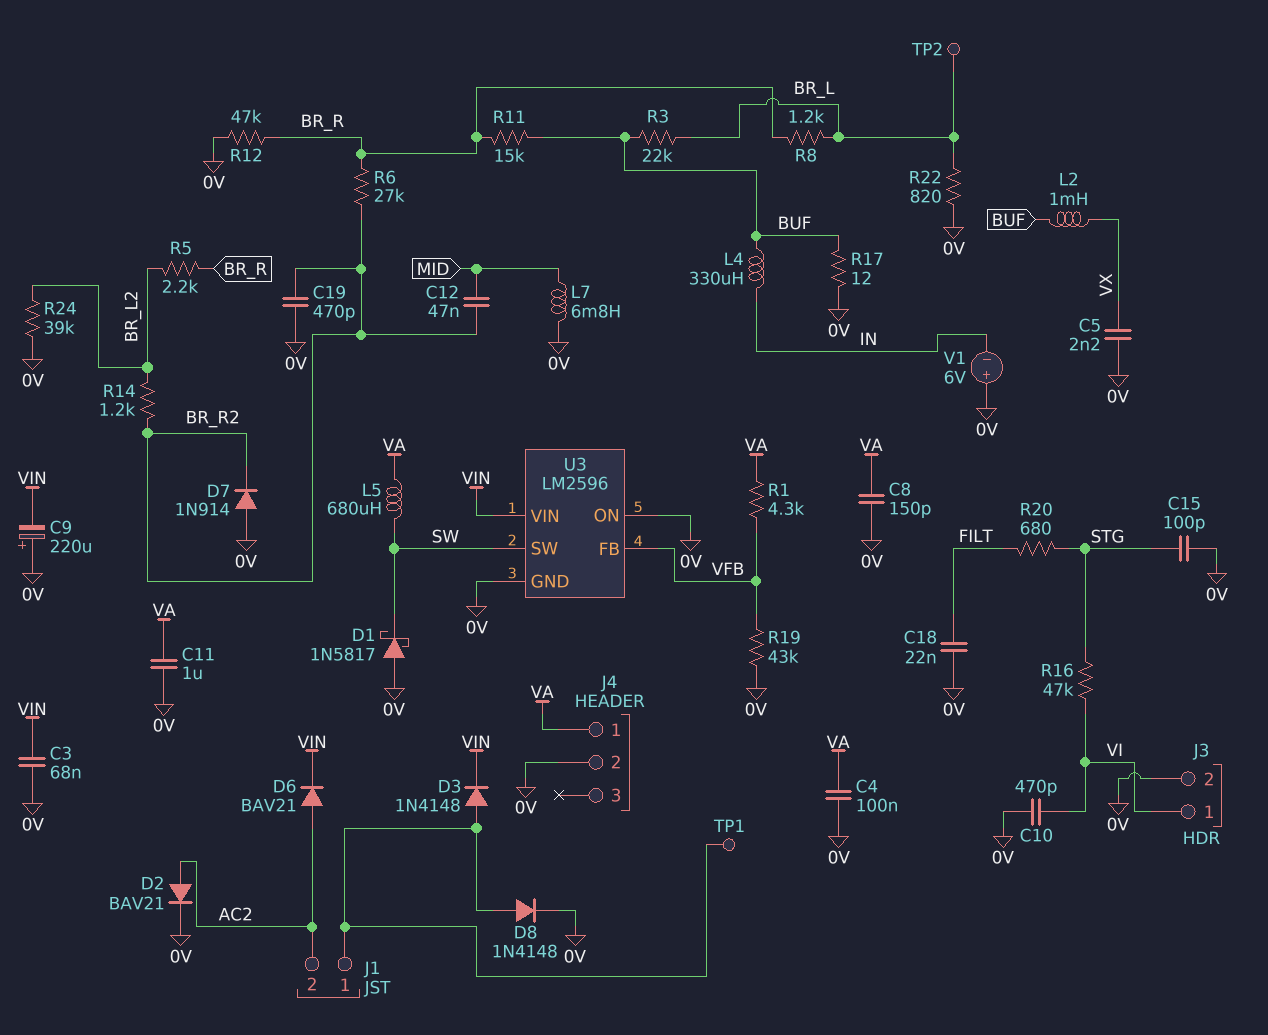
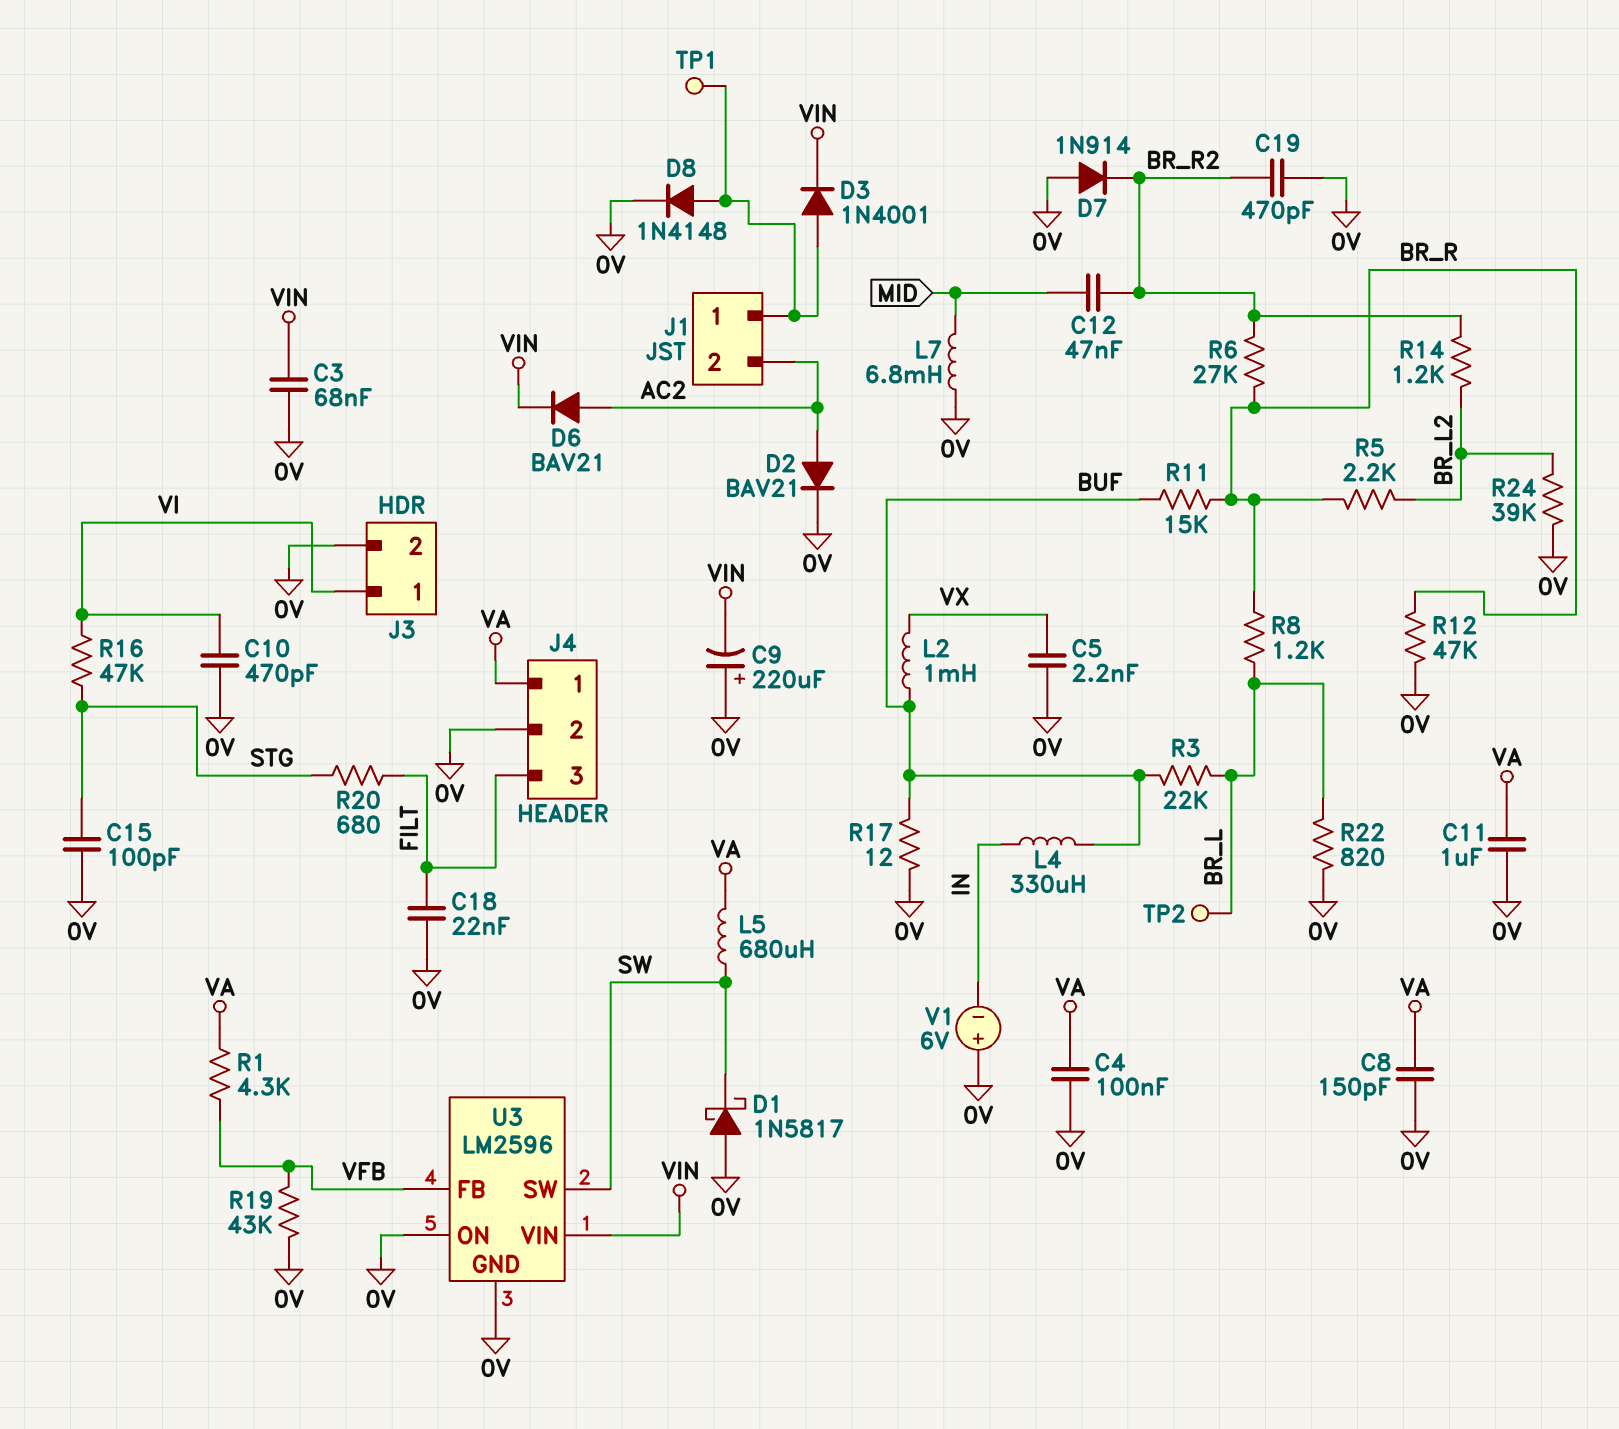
D3: diode 1N4148 (A J1/1, K VIN) -> diode 1N4001 (A J1/1, K VIN)
J4 pin 3: none -> FILT

